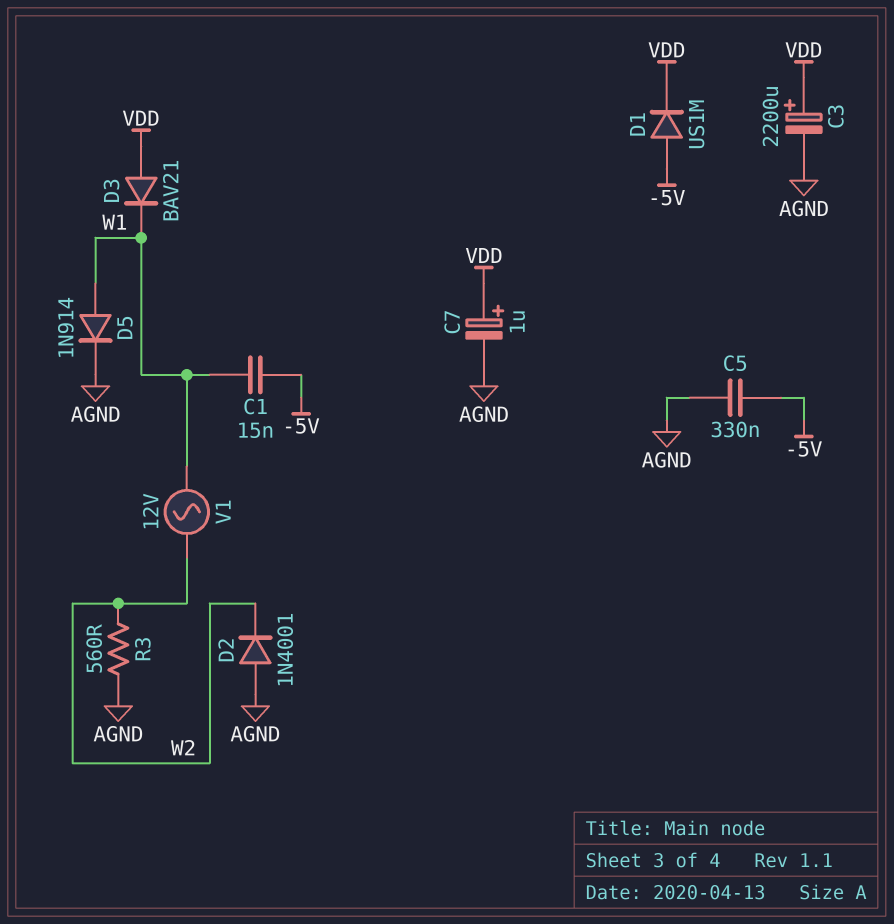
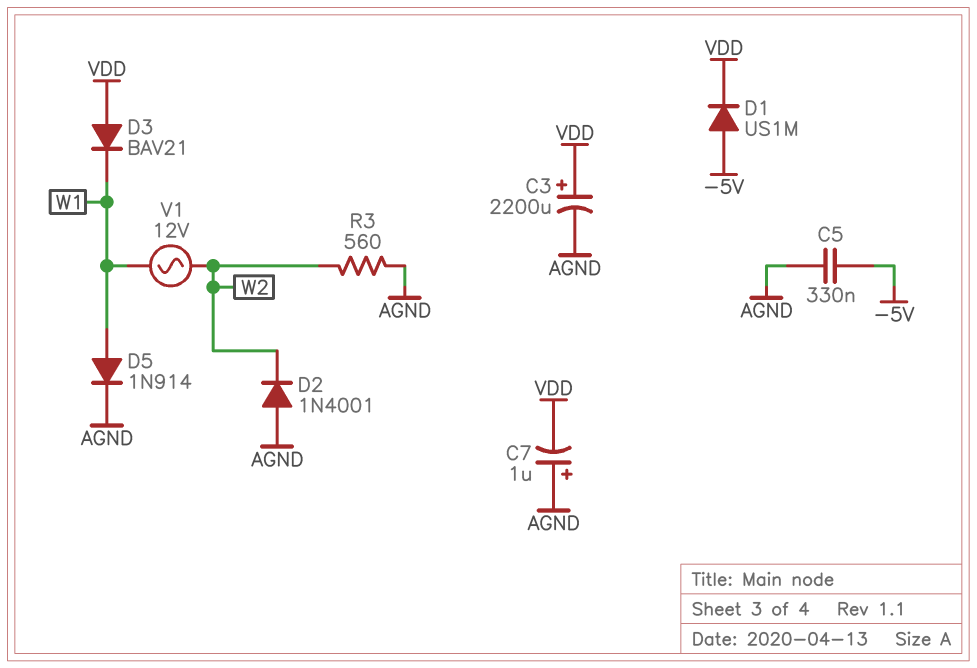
C1: 15nF (-5V, W1) -> none
C7: 1uF (plus VDD, minus AGND) -> 1uF (plus AGND, minus VDD)

